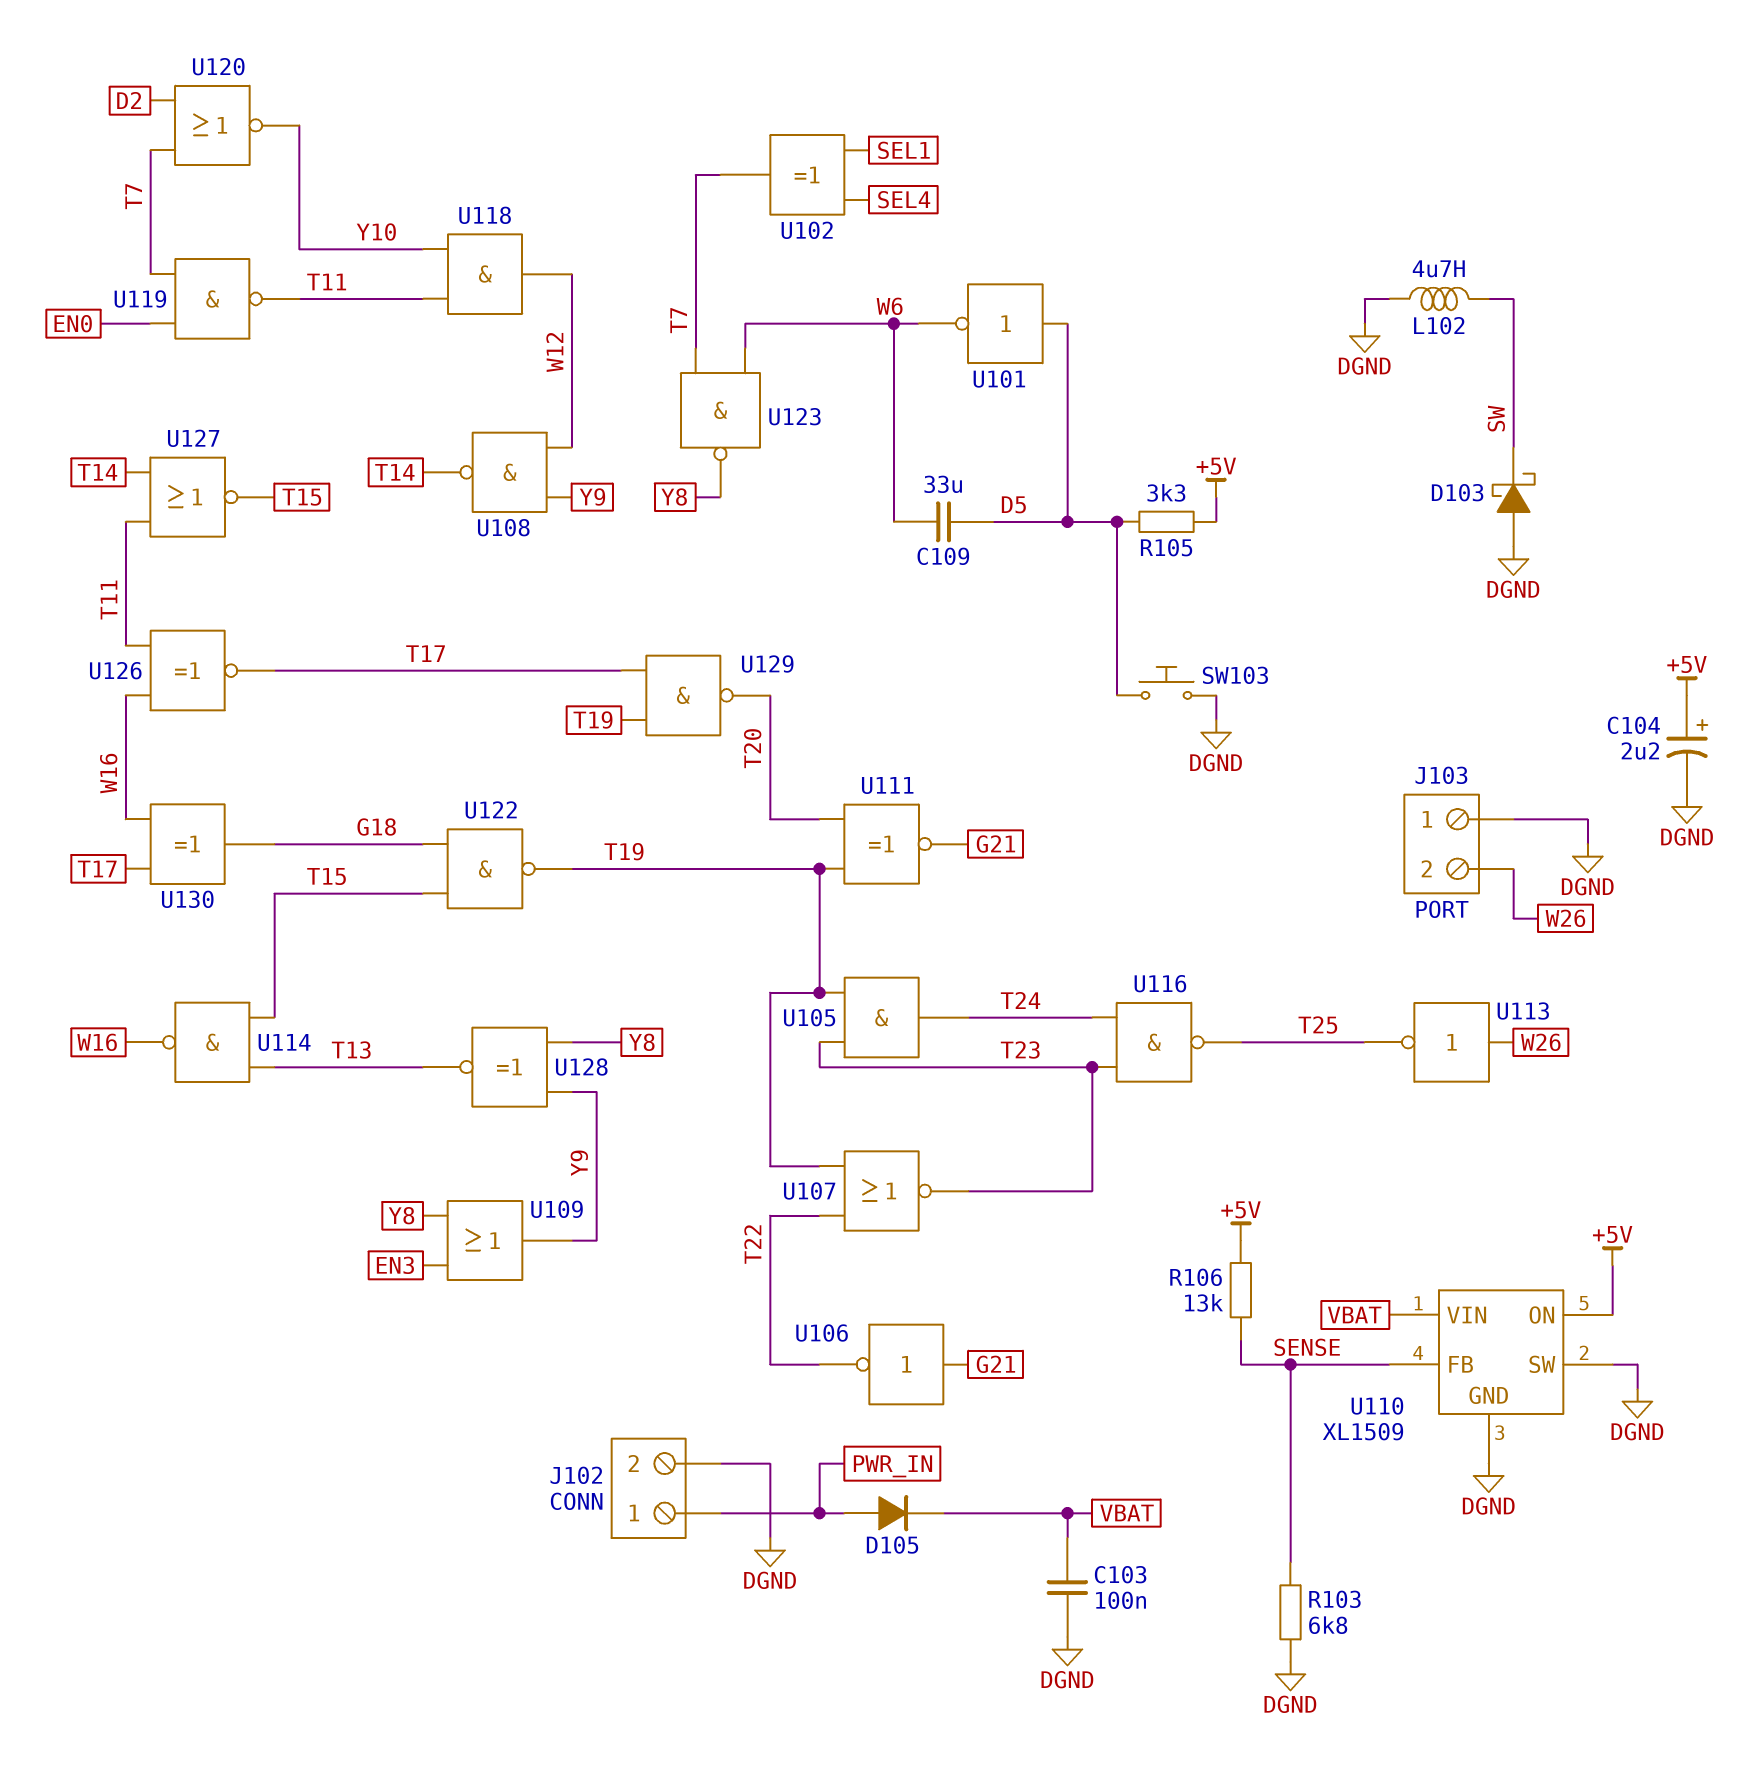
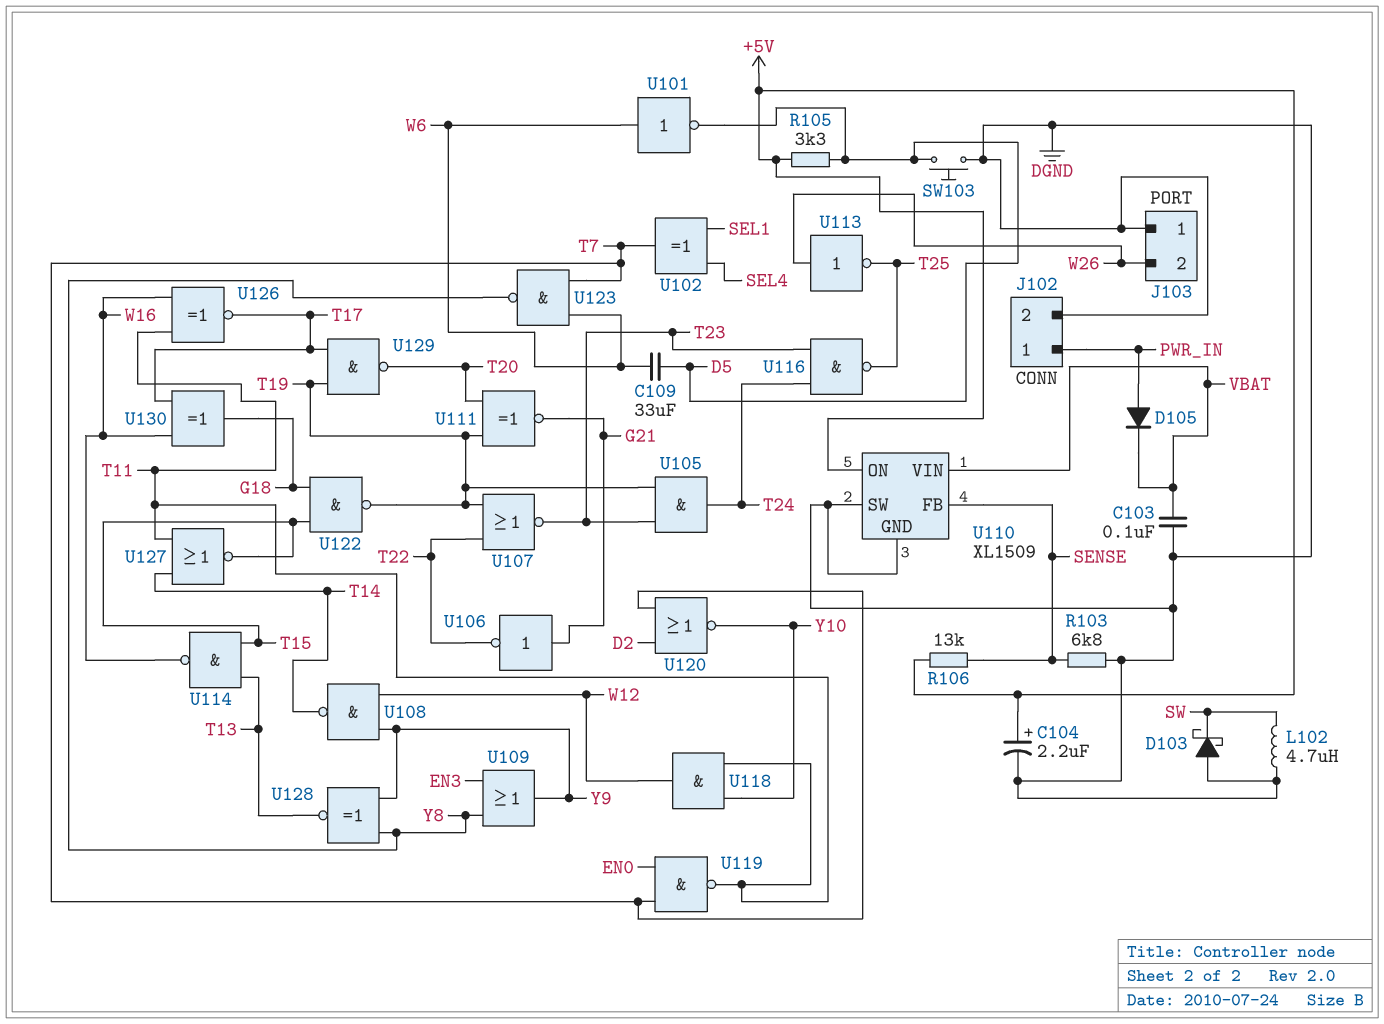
U101: NOT (in D5, out W6) -> NOT (in W6, out D5)

